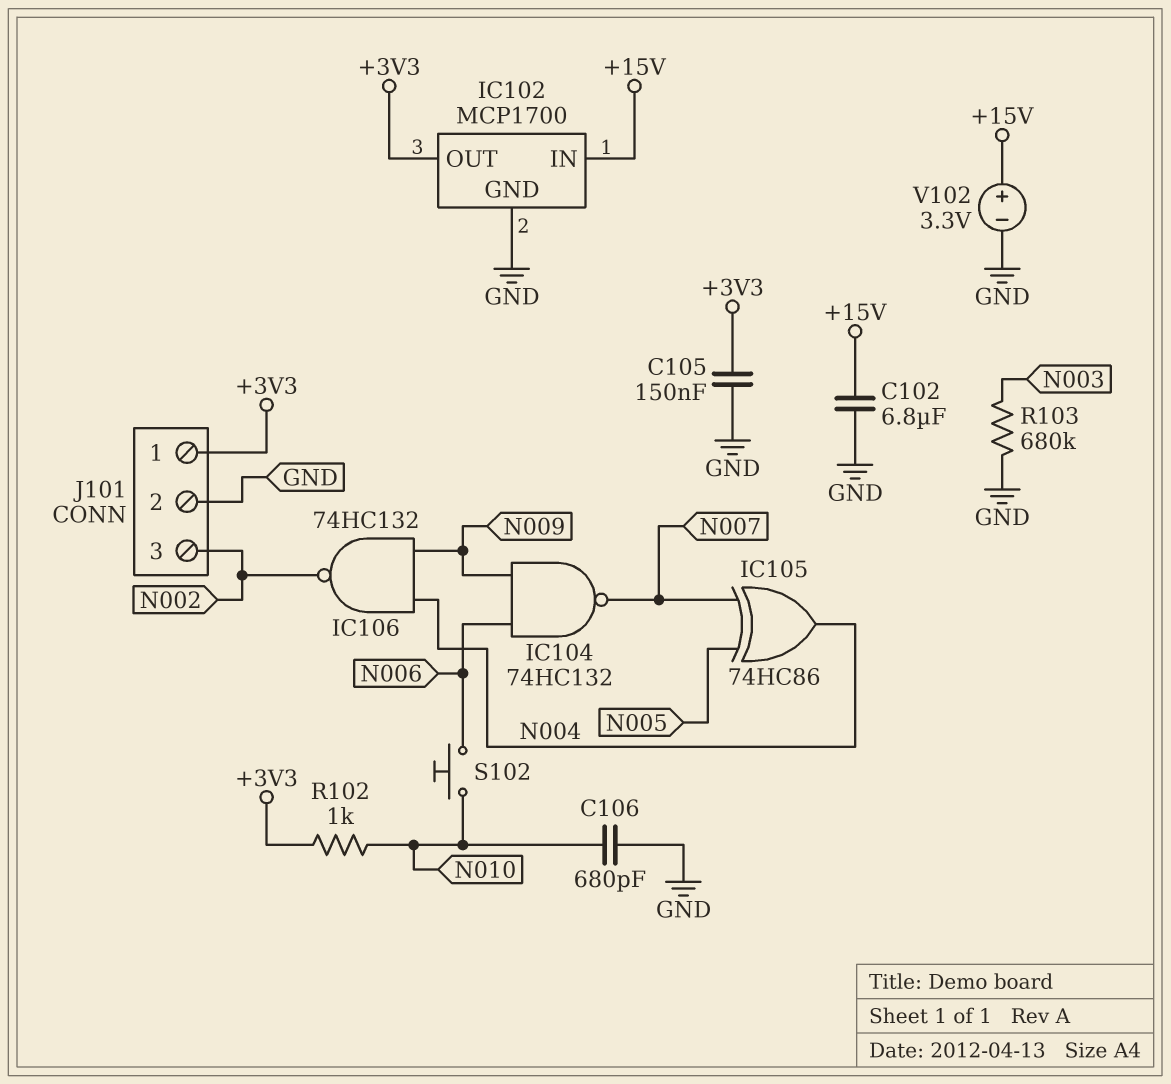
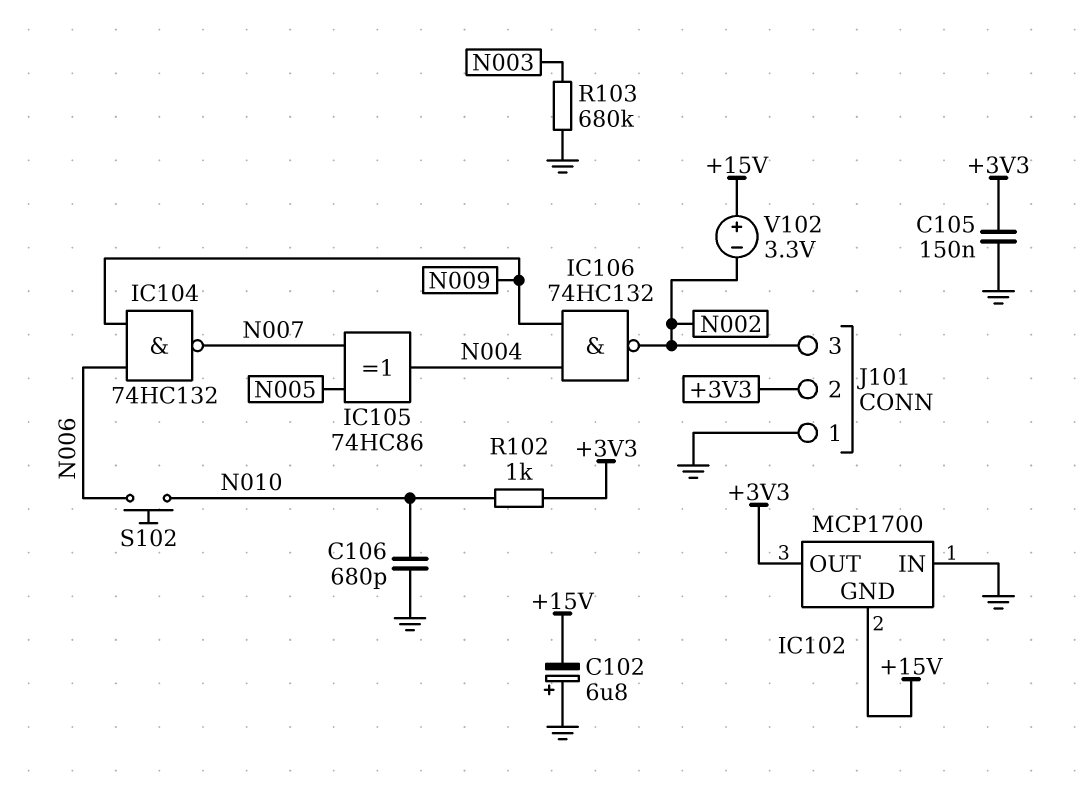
C102: 6.8uF (+15V, GND) -> 6.8uF (plus GND, minus +15V)
IC102 pin GND: GND -> +15V
IC102 pin IN: +15V -> GND
J101 pin 1: +3V3 -> GND
J101 pin 2: GND -> +3V3
V102: 3.3V (plus +15V, minus GND) -> 3.3V (plus +15V, minus N002)

